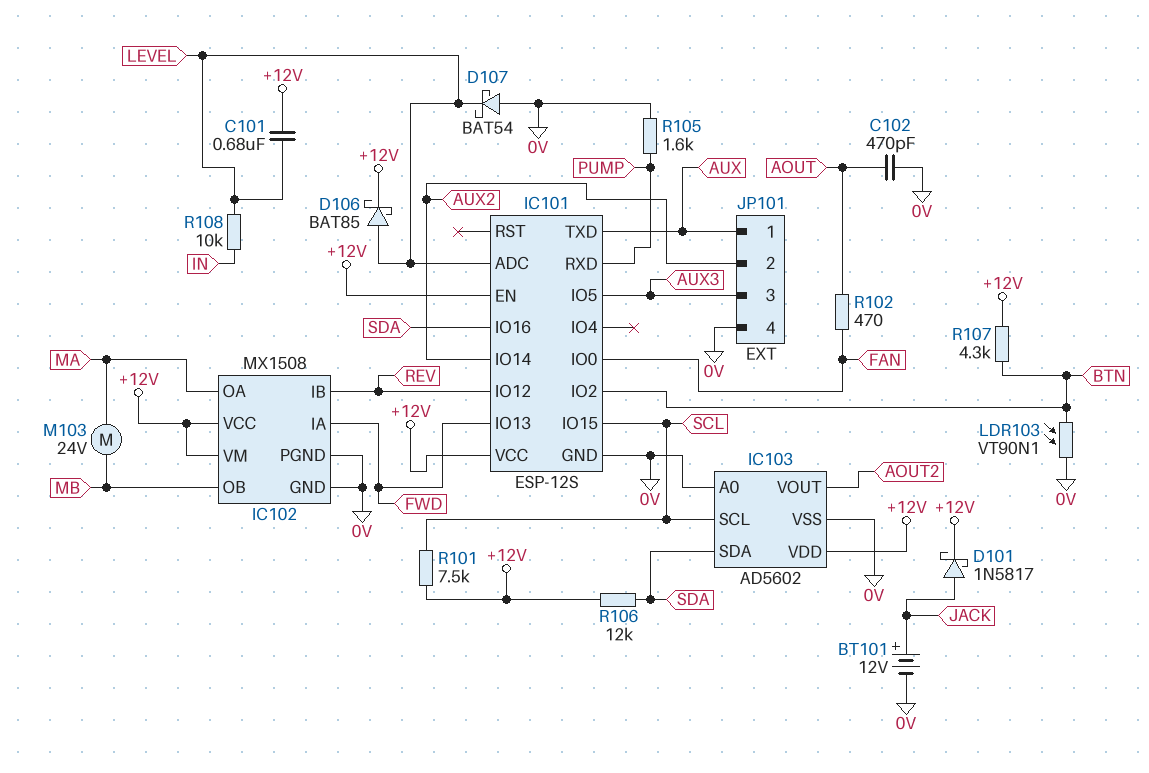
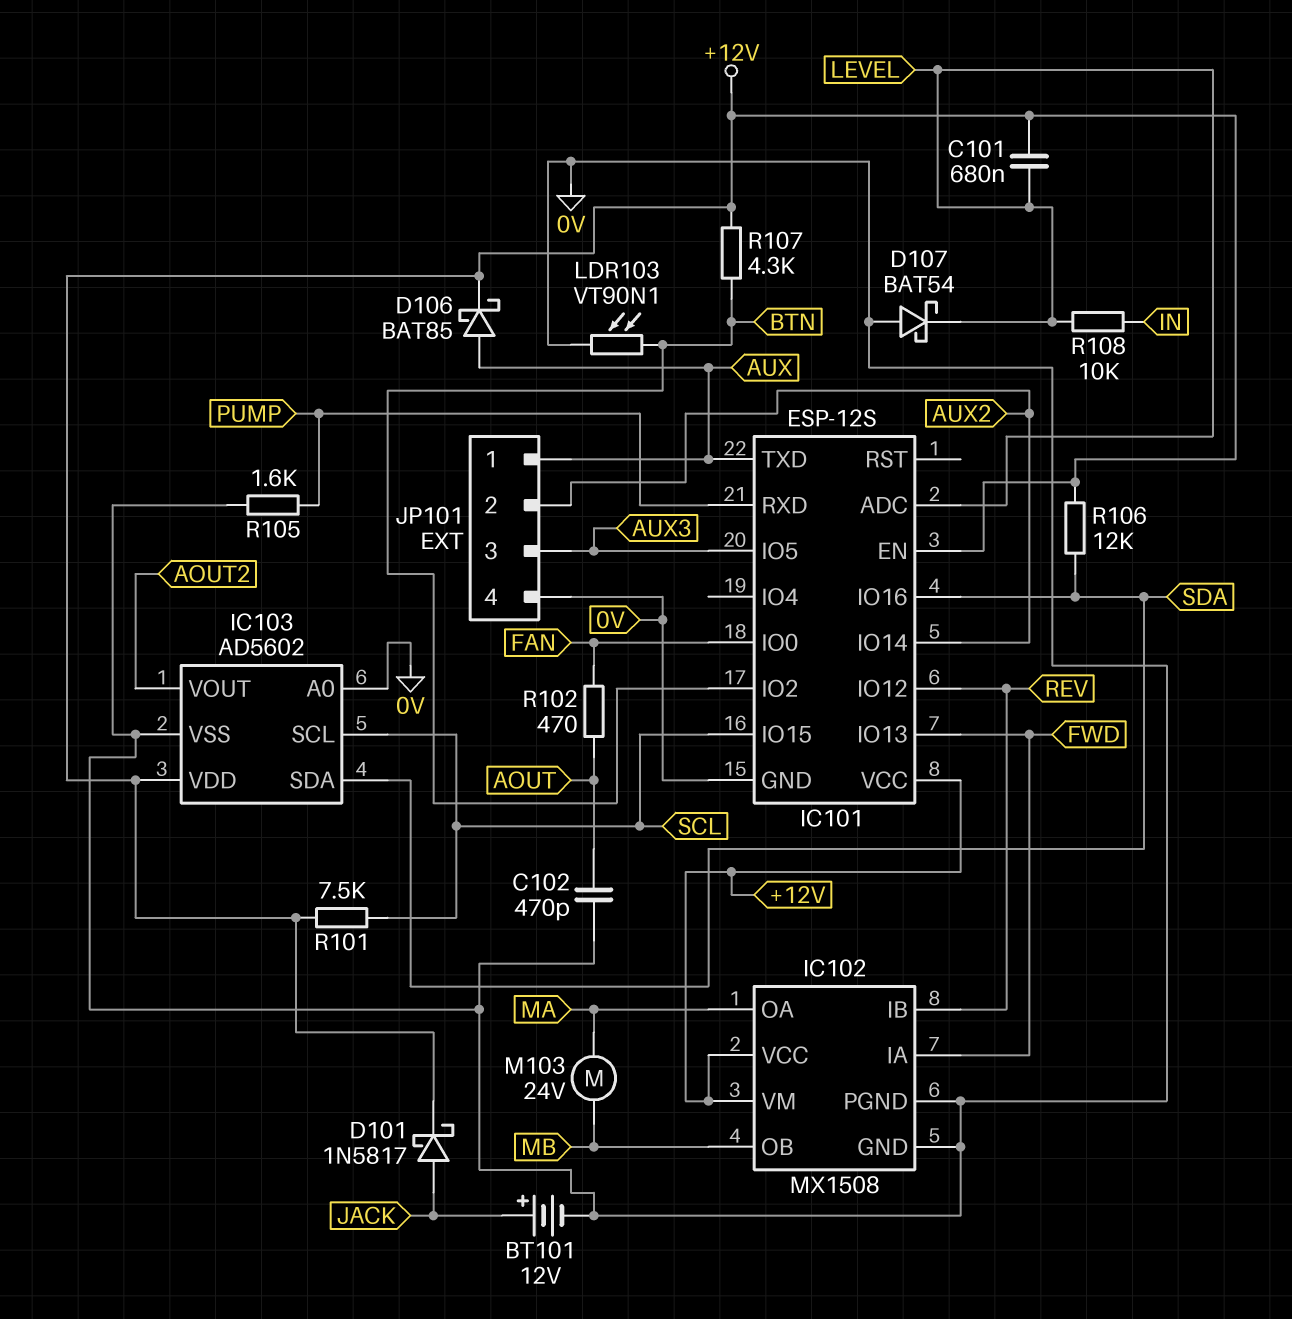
D106: schottky BAT85 (A LEVEL, K +12V) -> schottky BAT85 (A AUX, K +12V)

